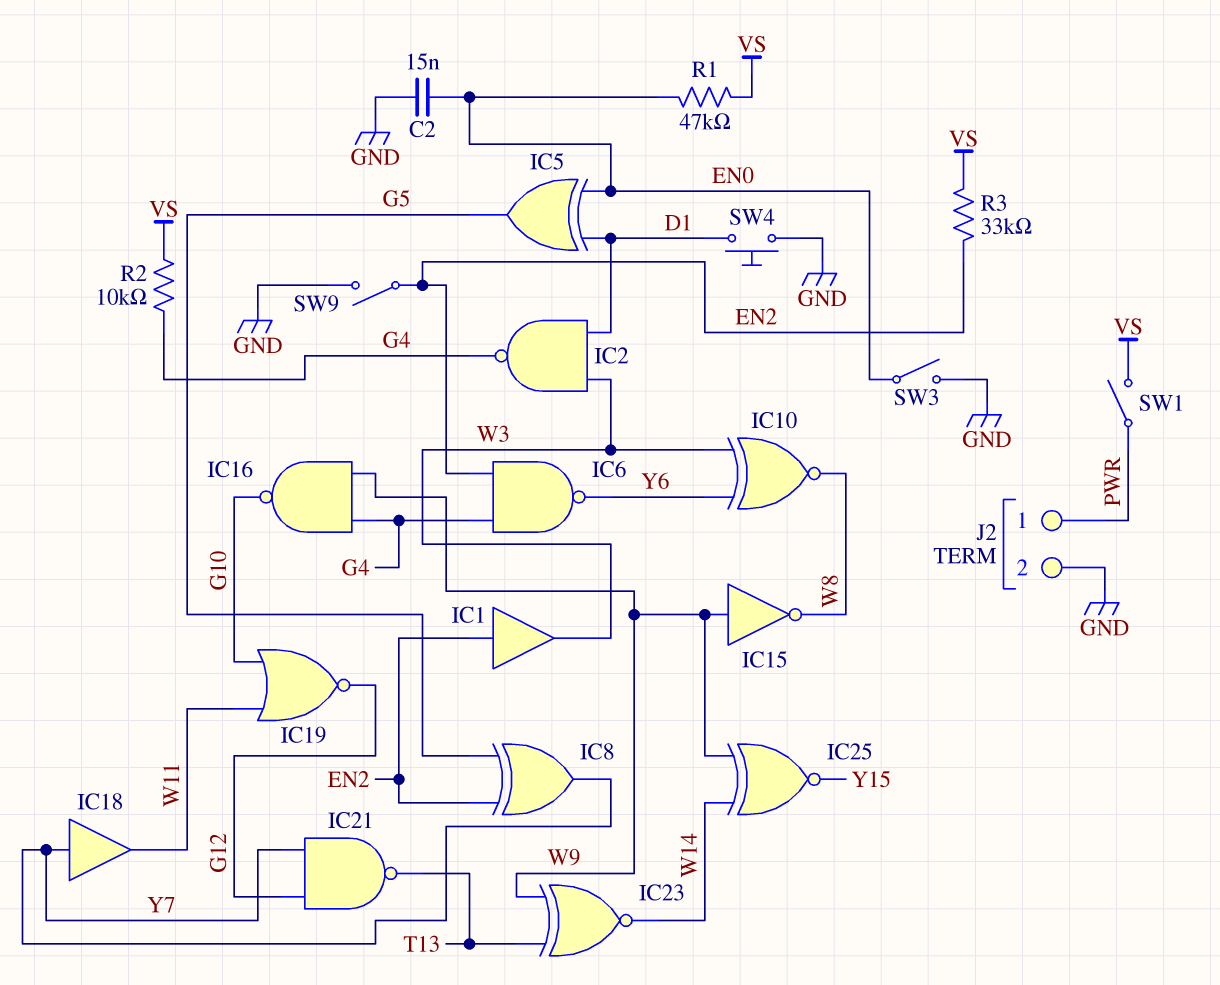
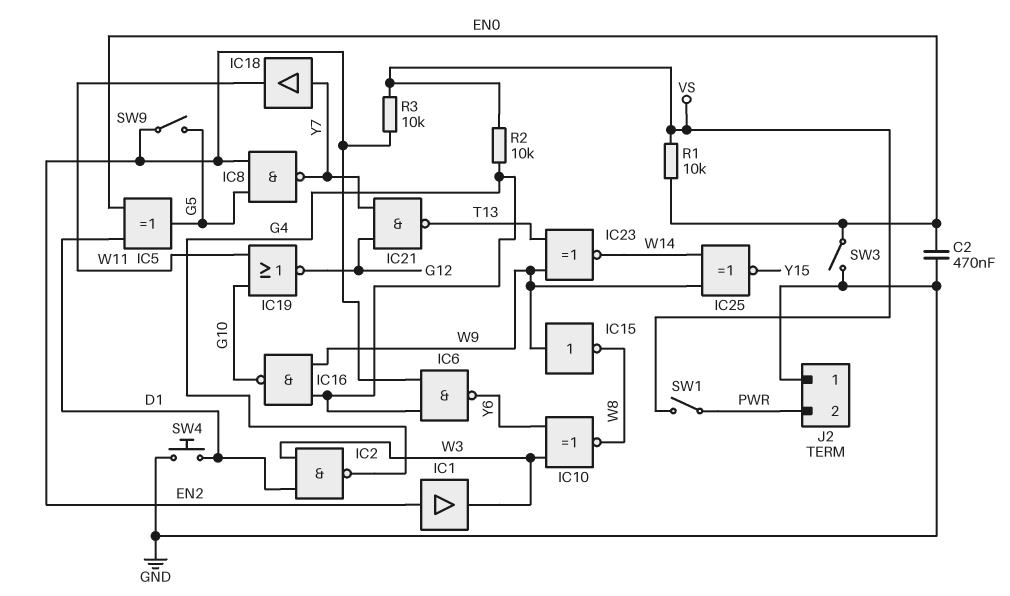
C2: 15nF (EN0, GND) -> 470nF (EN0, GND)
IC8: XOR (in EN2, in G5, out Y7) -> NAND (in EN2, in G5, out Y7)
J2 pin 1: PWR -> GND
J2 pin 2: GND -> PWR
R1: 47k (EN0, VS) -> 10k (EN0, VS)
R3: 33k (EN2, VS) -> 10k (EN2, VS)
SW9: switch (EN2, GND) -> switch (EN2, G5)

